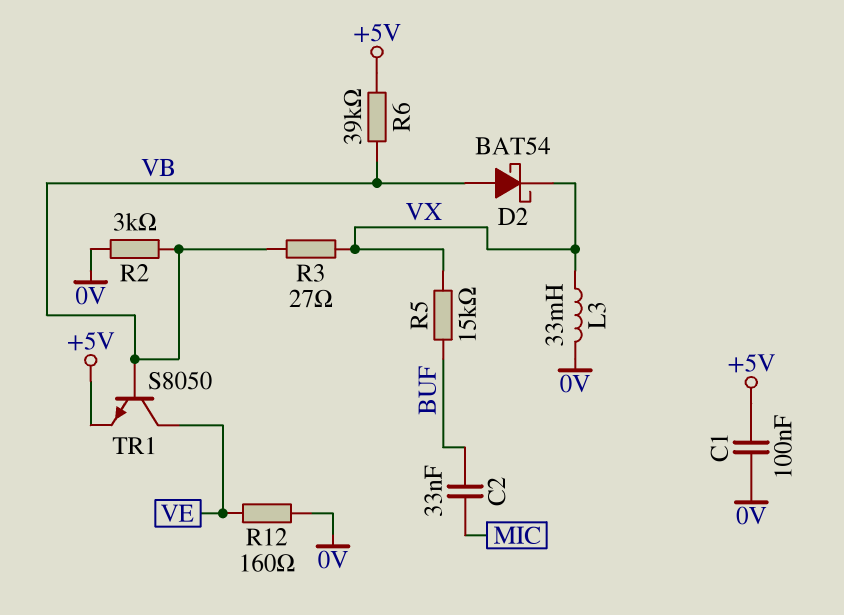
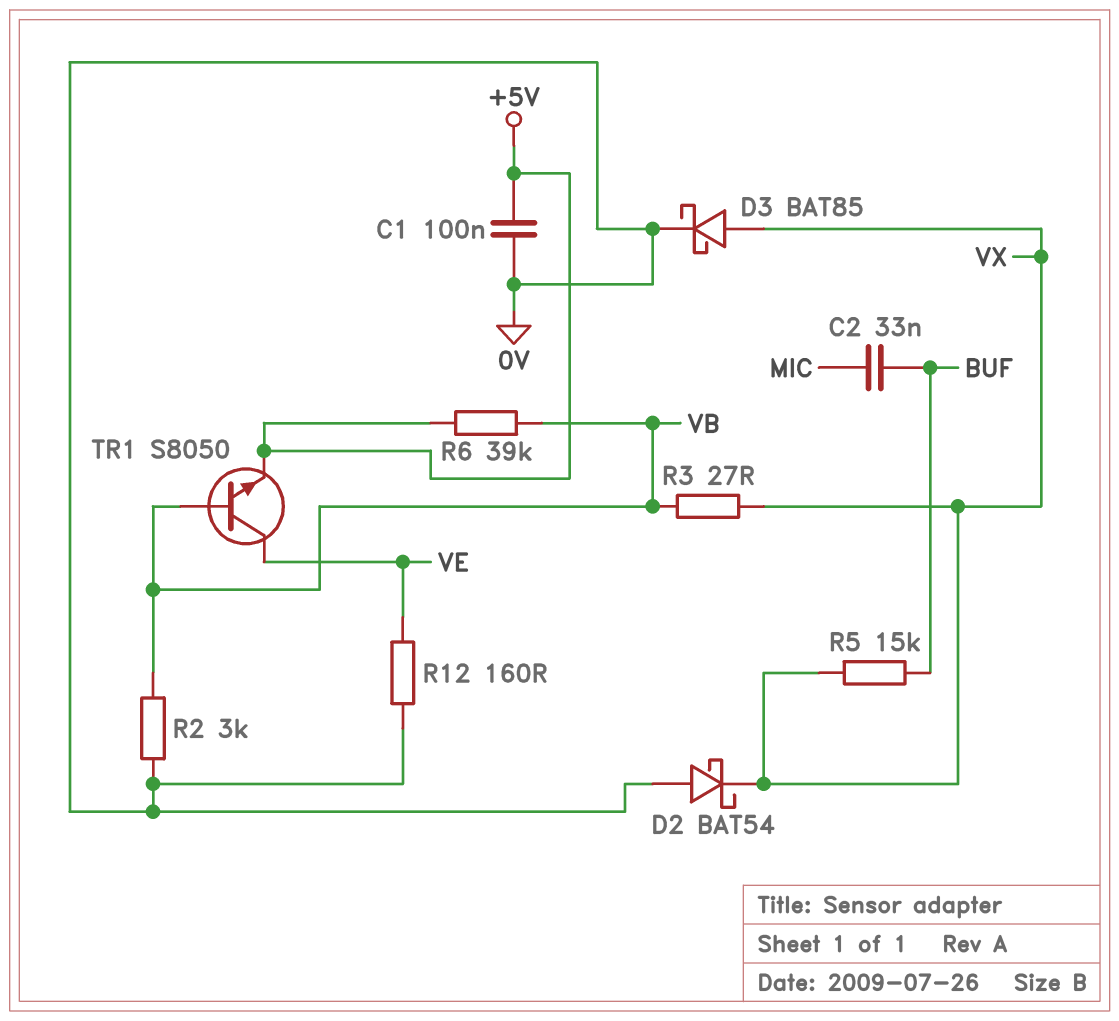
D2: schottky BAT54 (A VB, K VX) -> schottky BAT54 (A 0V, K VX)
D3: none -> schottky BAT85 (A VX, K 0V)
L3: 33mH (0V, VX) -> none

